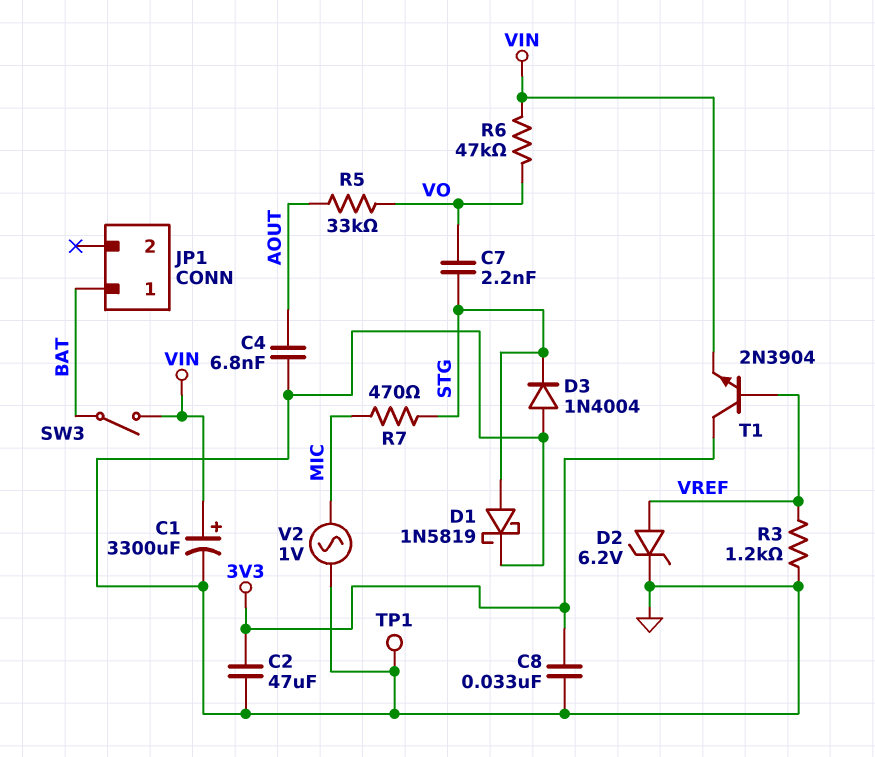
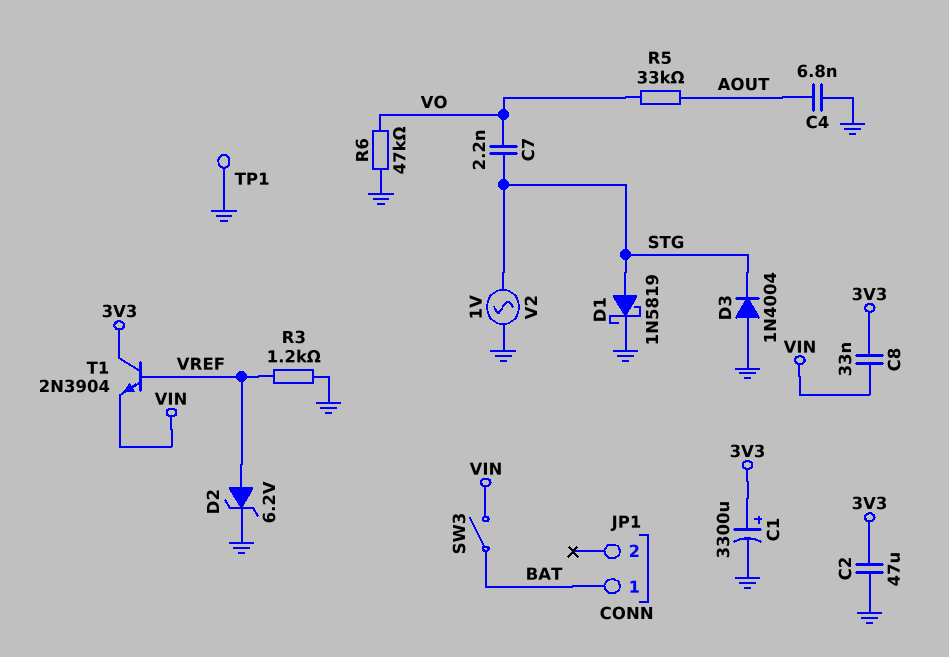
C1: 3300uF (plus VIN, minus GND) -> 3300uF (plus 3V3, minus GND)
C8: 33nF (3V3, GND) -> 33nF (3V3, VIN)
R6: 47k (VIN, VO) -> 47k (GND, VO)
R7: 470 (MIC, STG) -> none
V2: AC 1V (GND, MIC) -> AC 1V (GND, STG)

